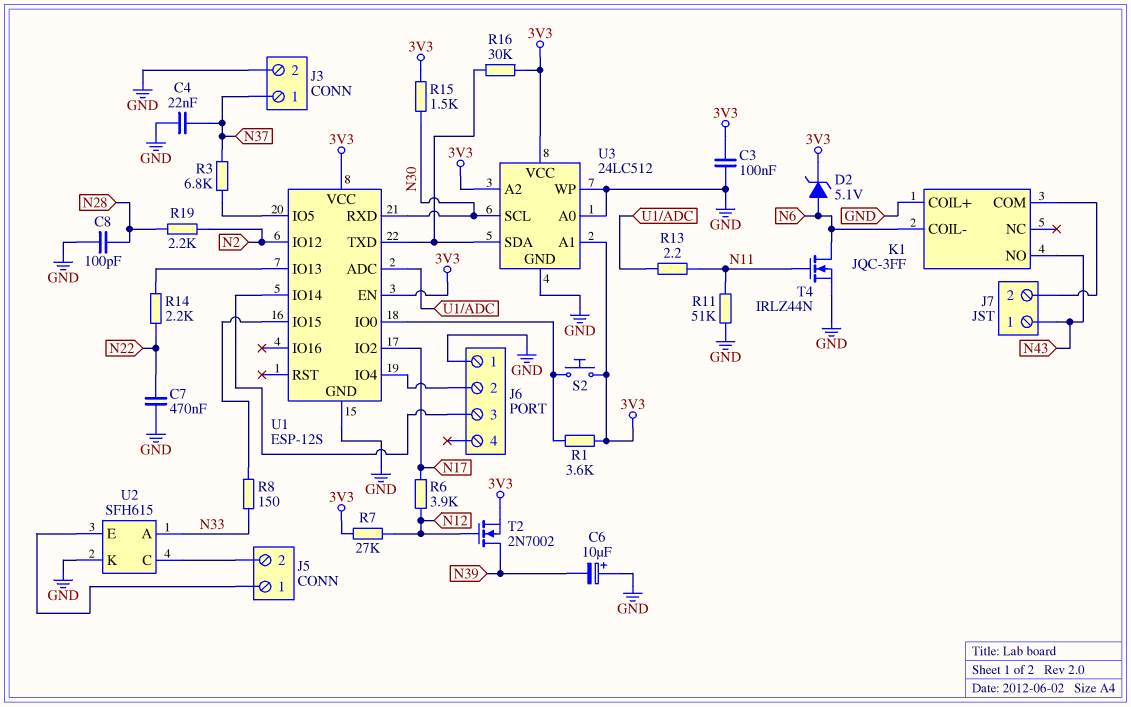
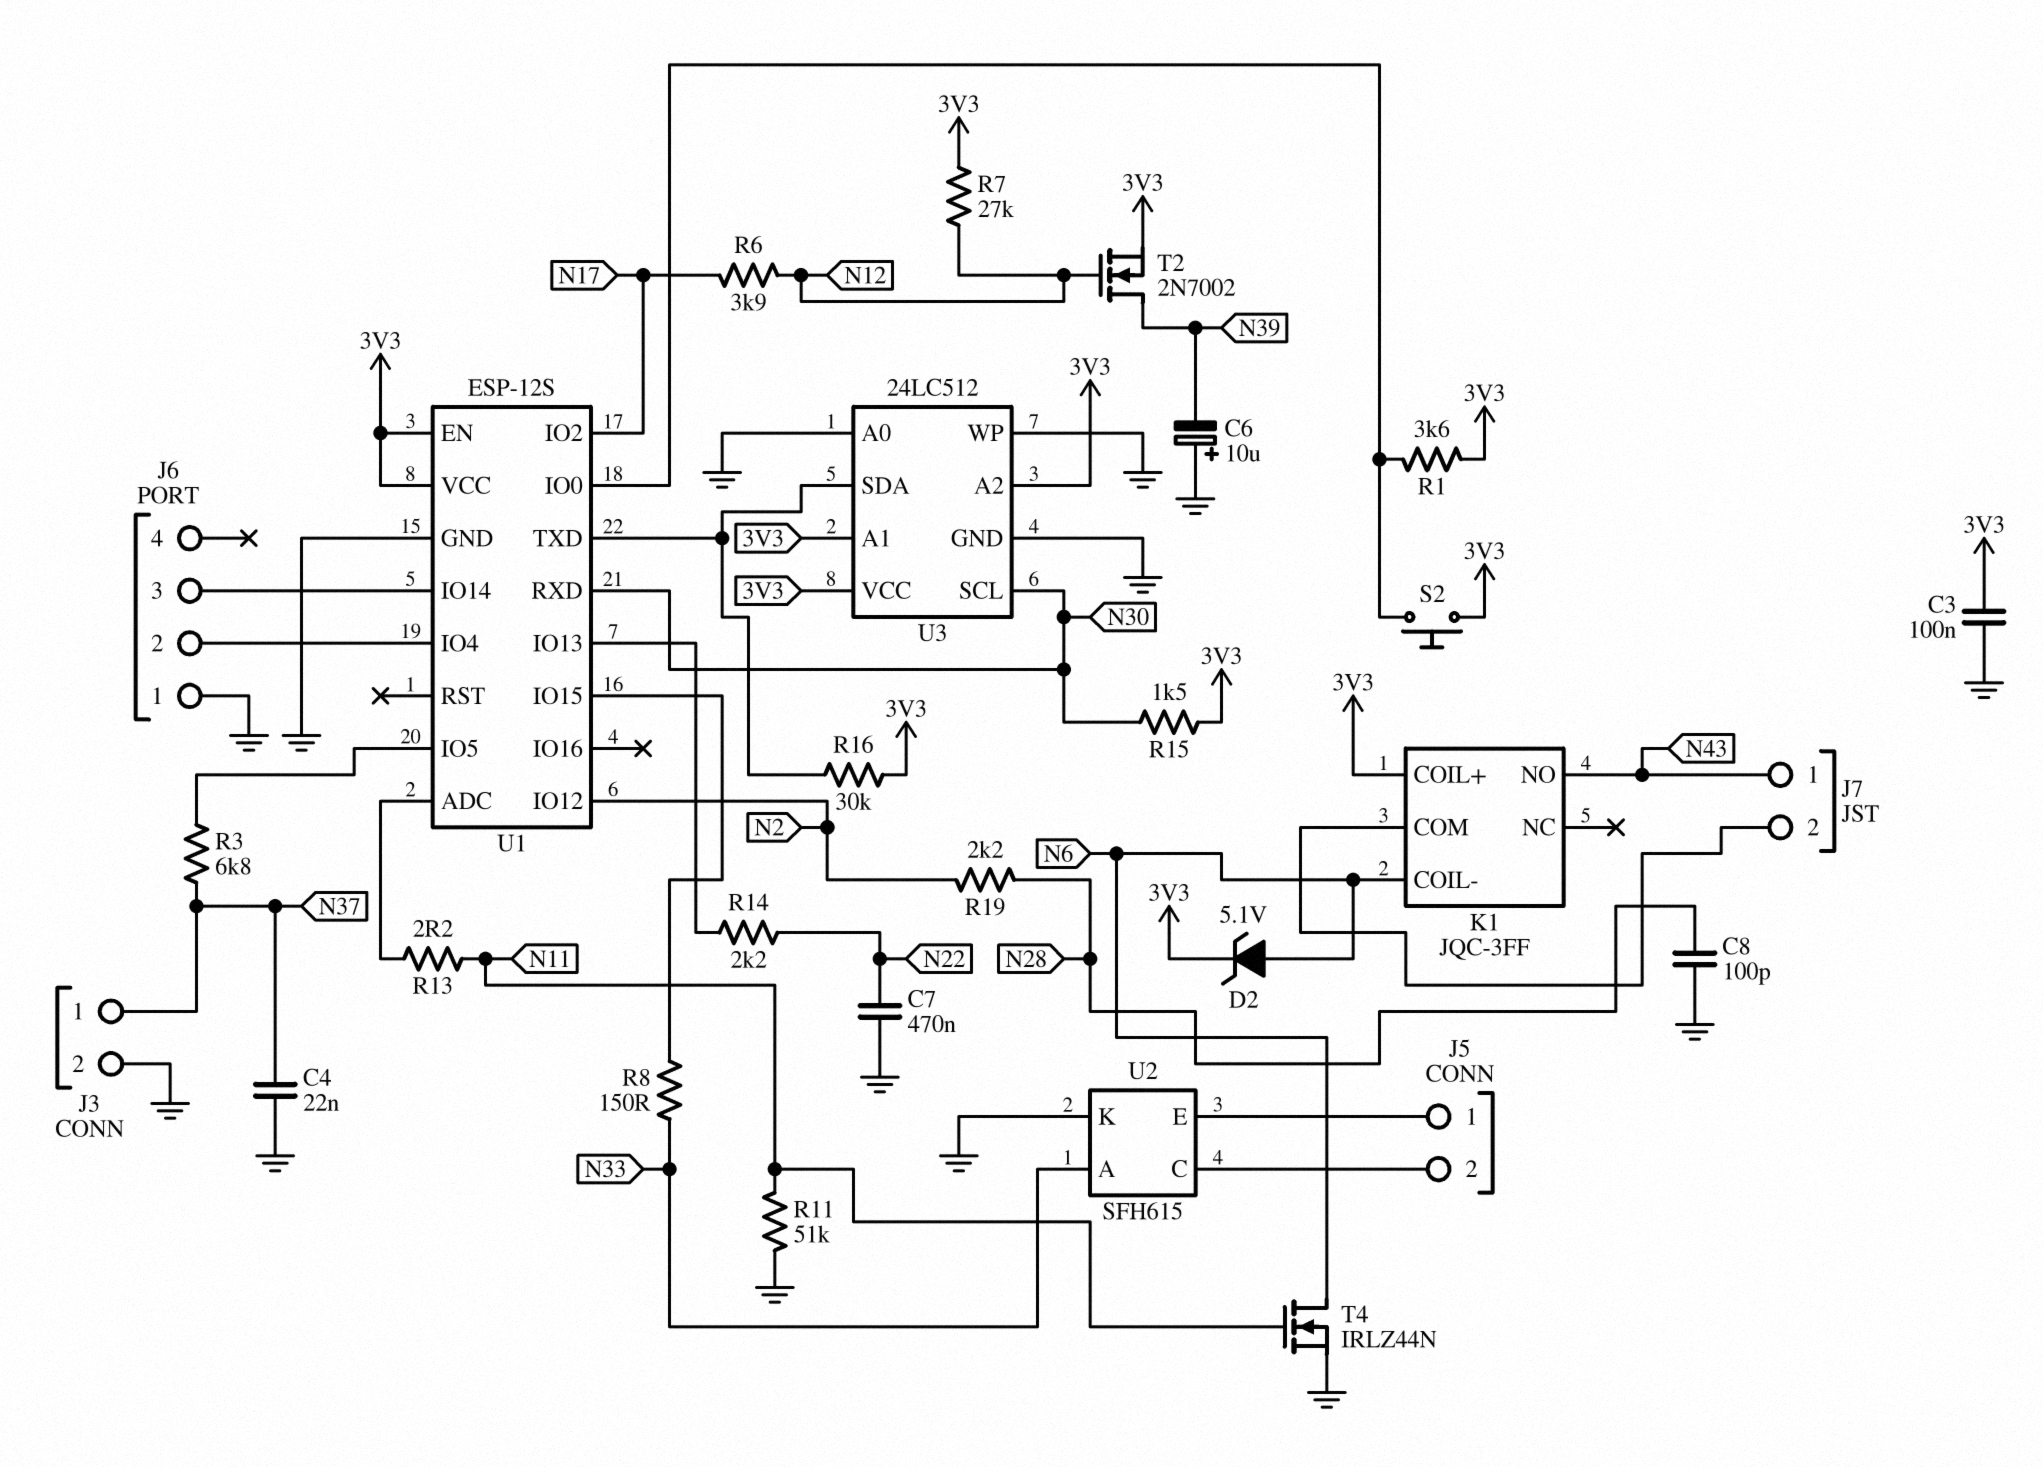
K1 pin COIL+: GND -> 3V3

